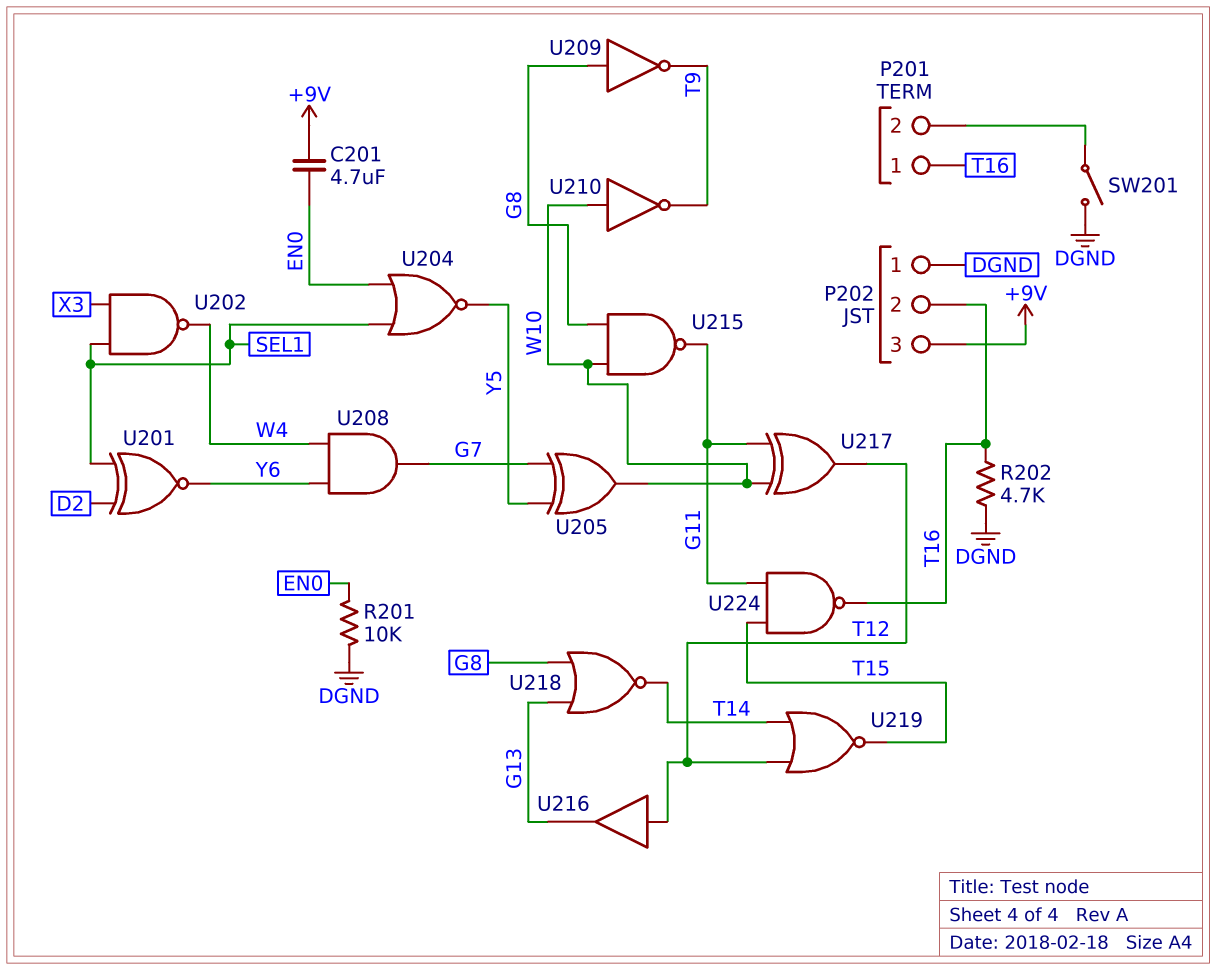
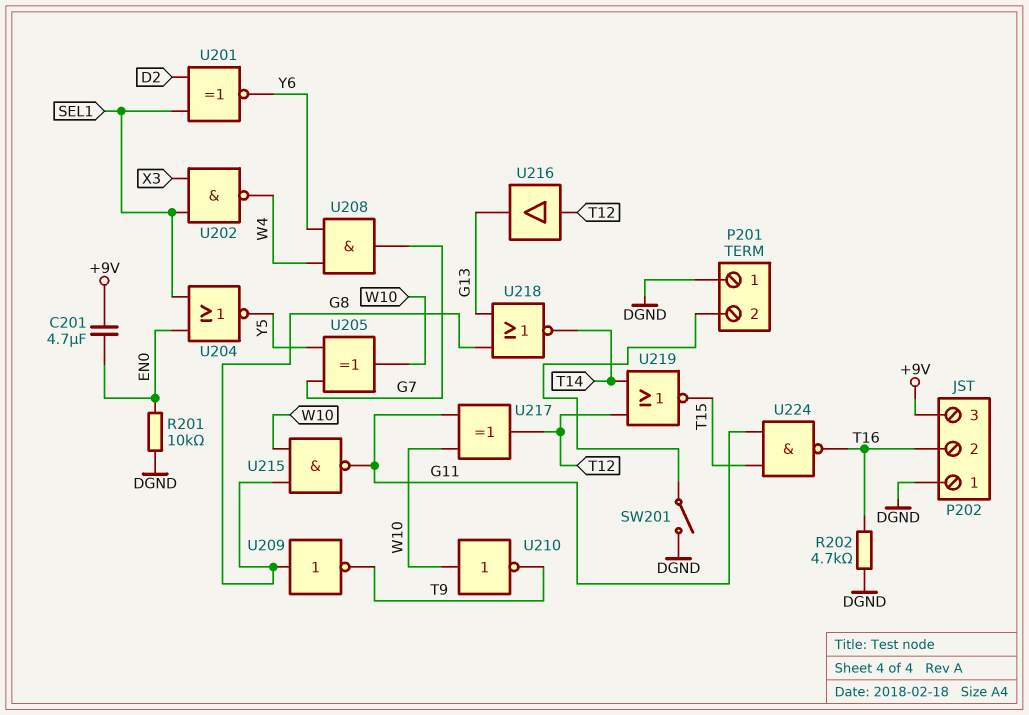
P201 pin 1: T16 -> DGND

